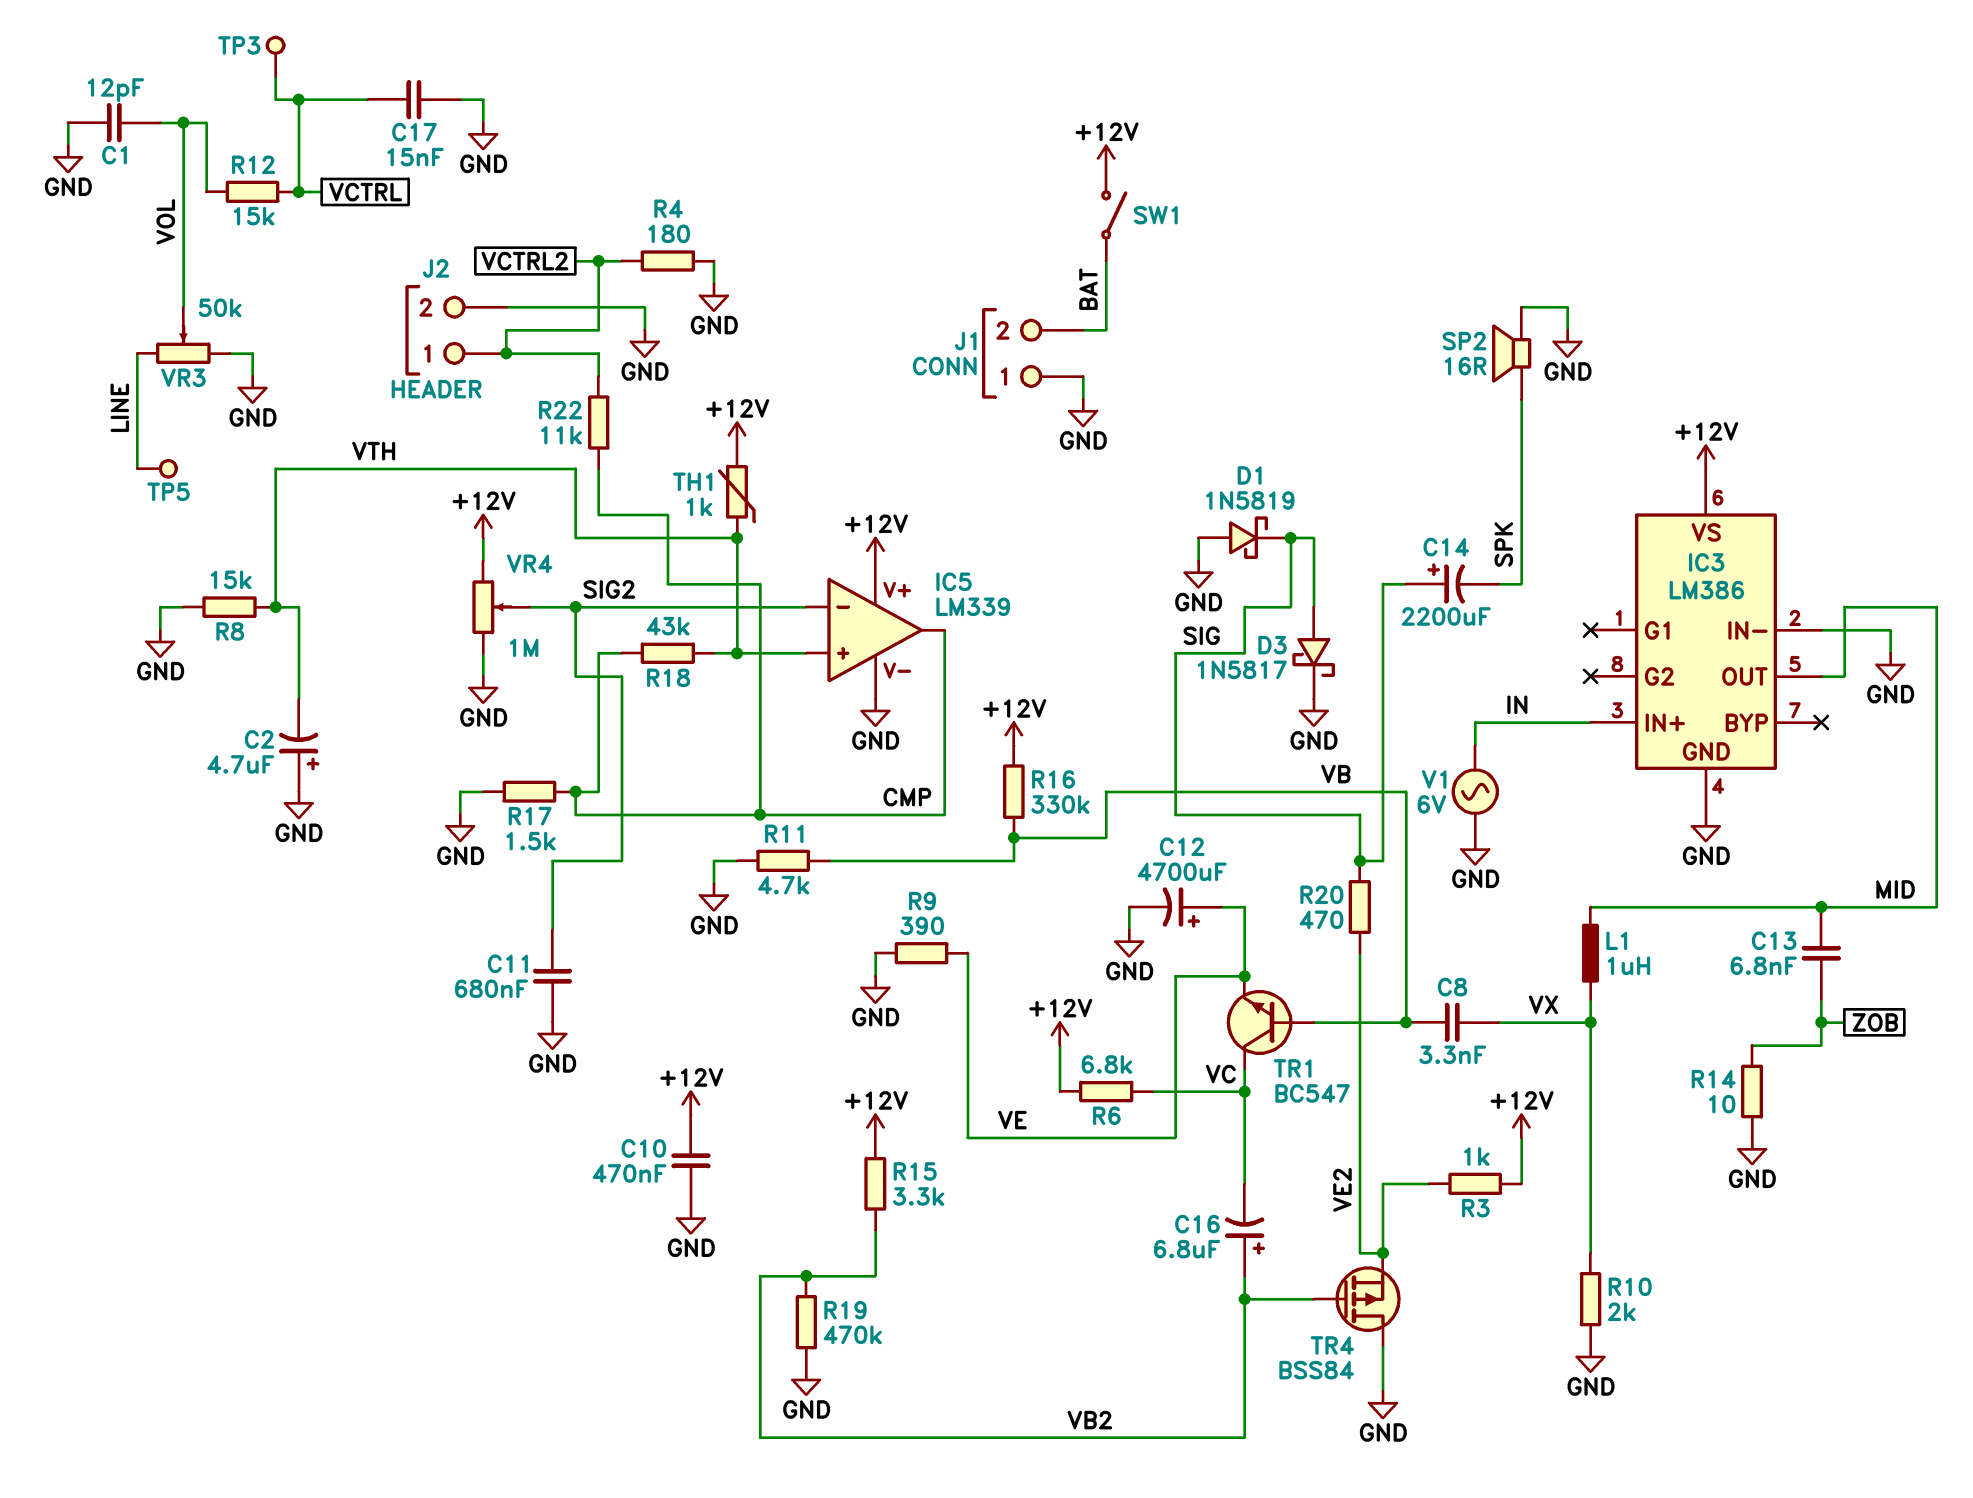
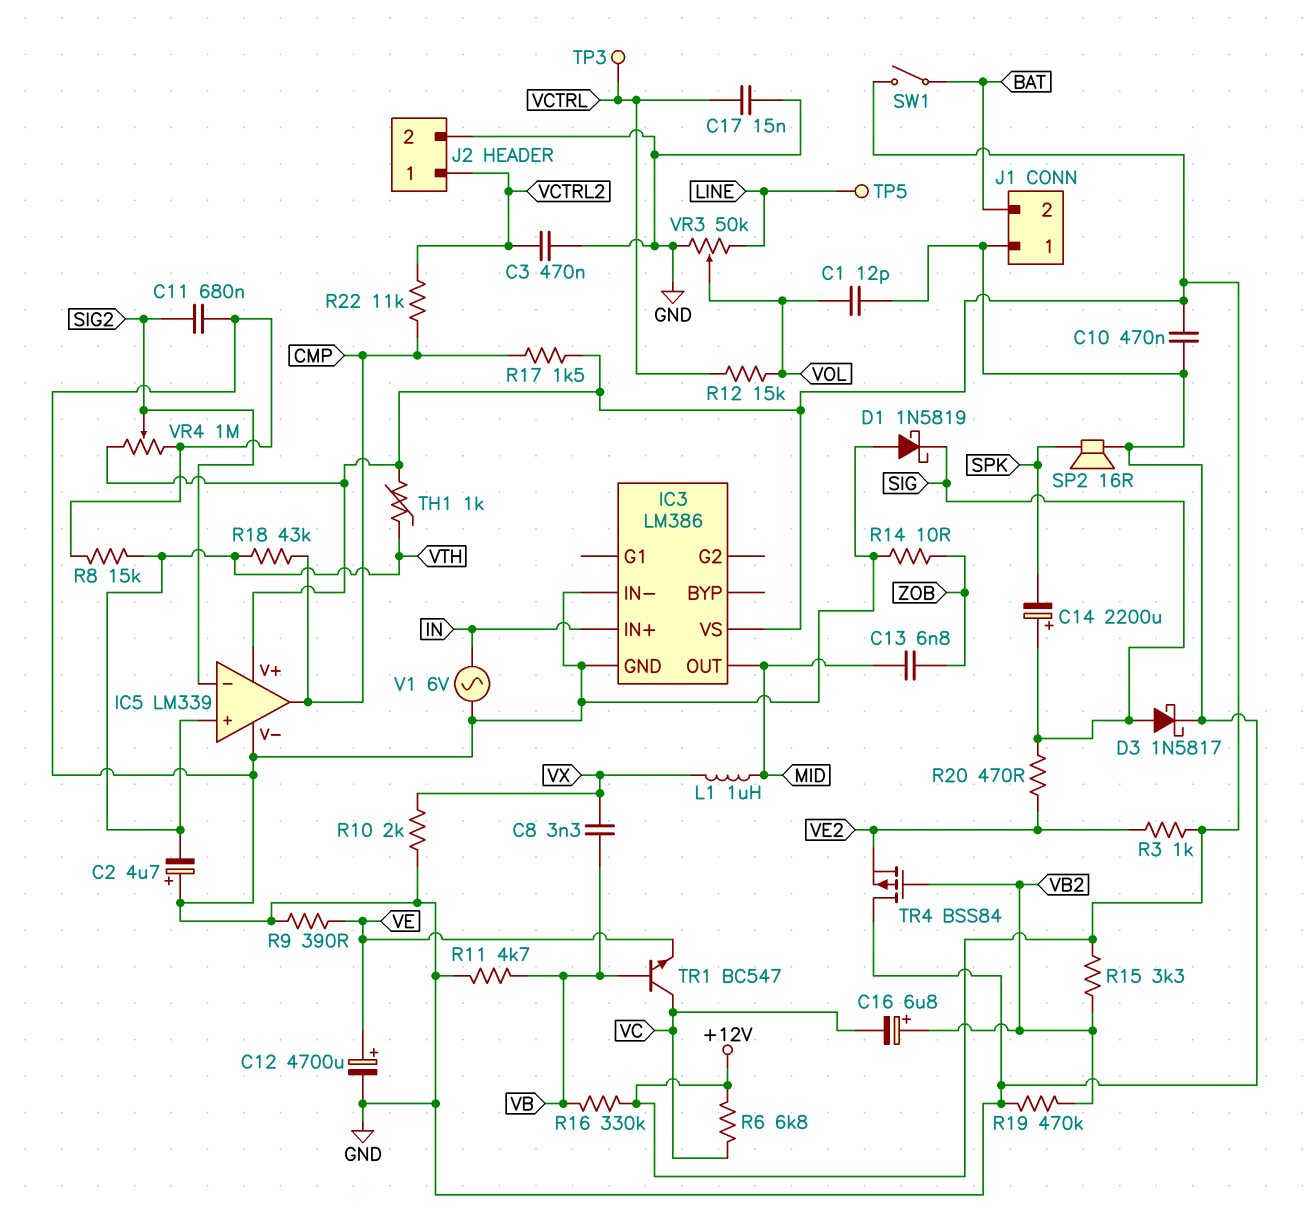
C3: none -> 470nF (GND, VCTRL2)
R4: 180 (GND, VCTRL2) -> none
R17: 1.5k (CMP, GND) -> 1.5k (+12V, CMP)

